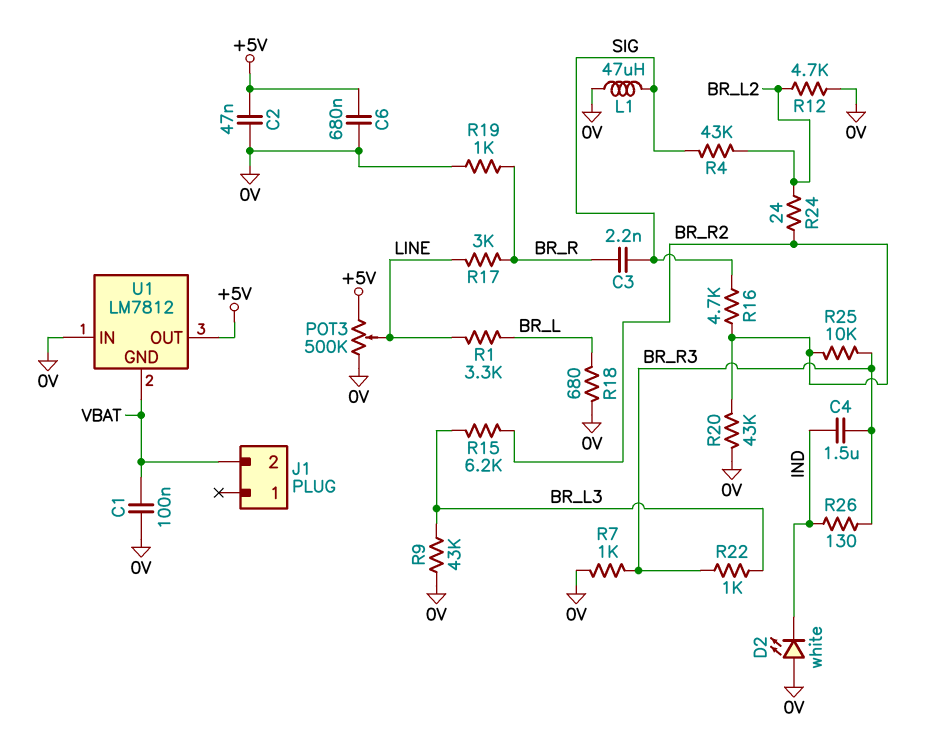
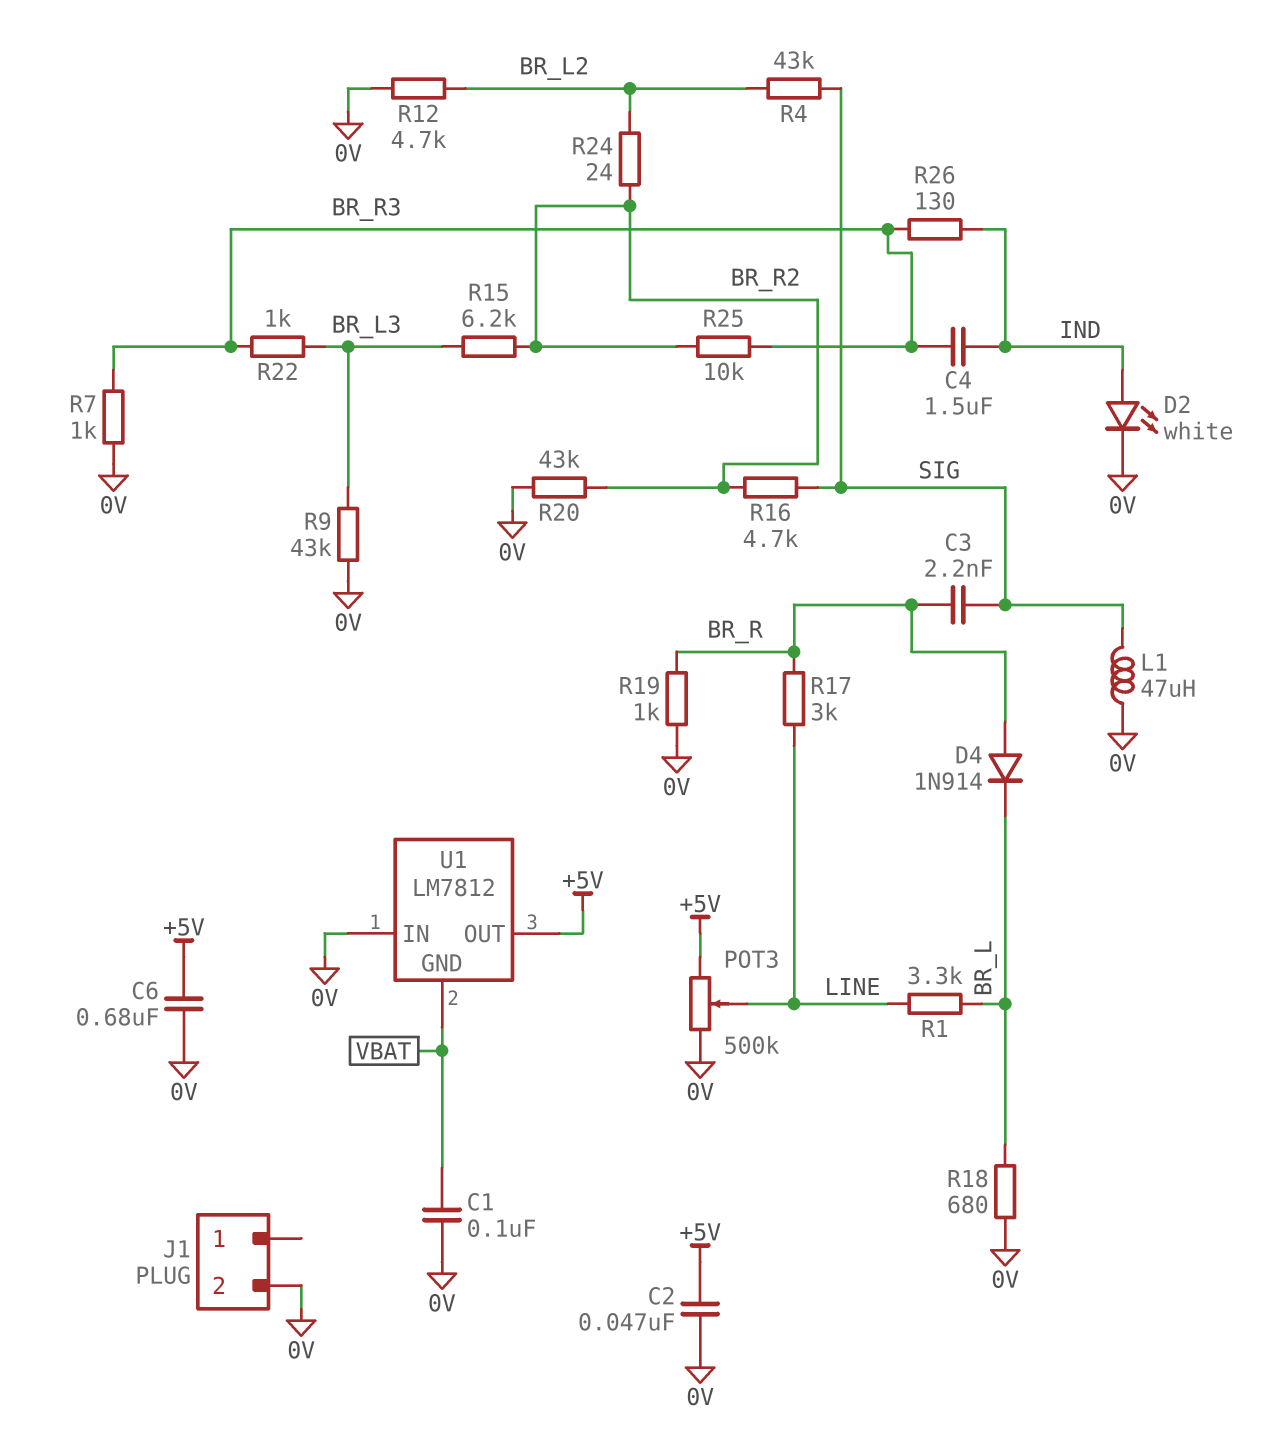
D2: LED white (A 0V, K IND) -> LED white (A IND, K 0V)
D4: none -> diode 1N914 (A BR_R, K BR_L)
J1 pin 2: VBAT -> 0V

